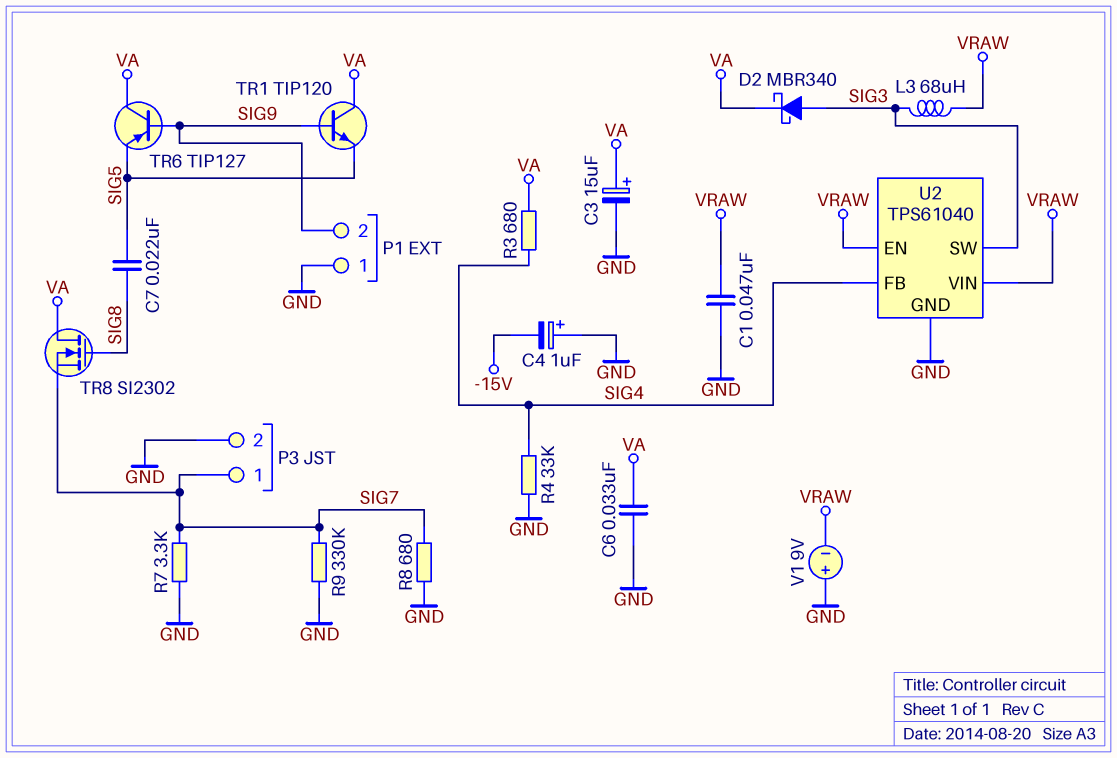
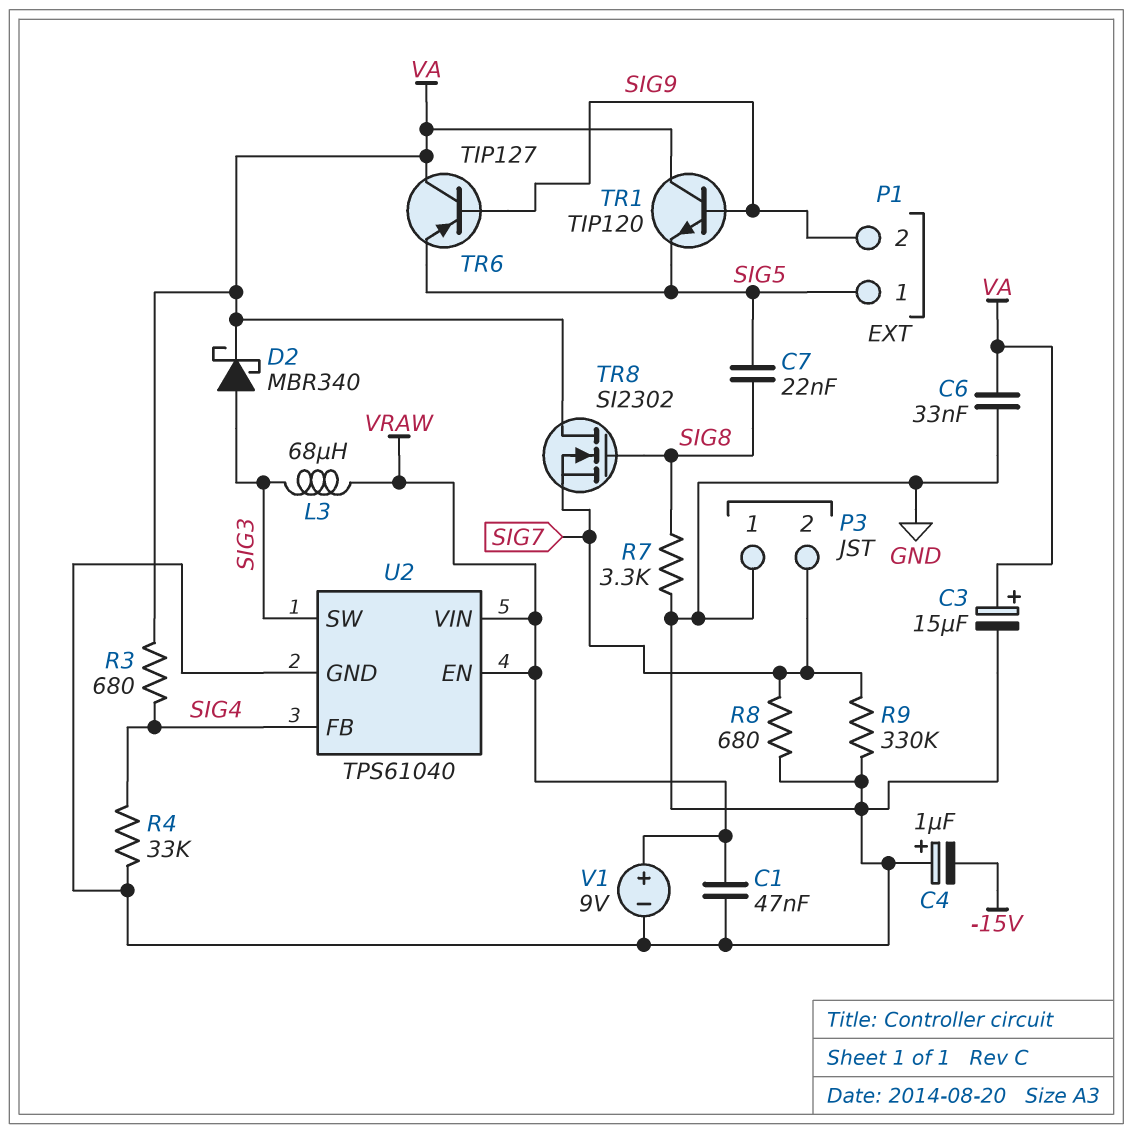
P1 pin 1: GND -> SIG5
P3 pin 1: SIG7 -> GND
P3 pin 2: GND -> SIG7
R7: 3.3k (GND, SIG7) -> 3.3k (GND, SIG8)
V1: 9V (plus GND, minus VRAW) -> 9V (plus VRAW, minus GND)

